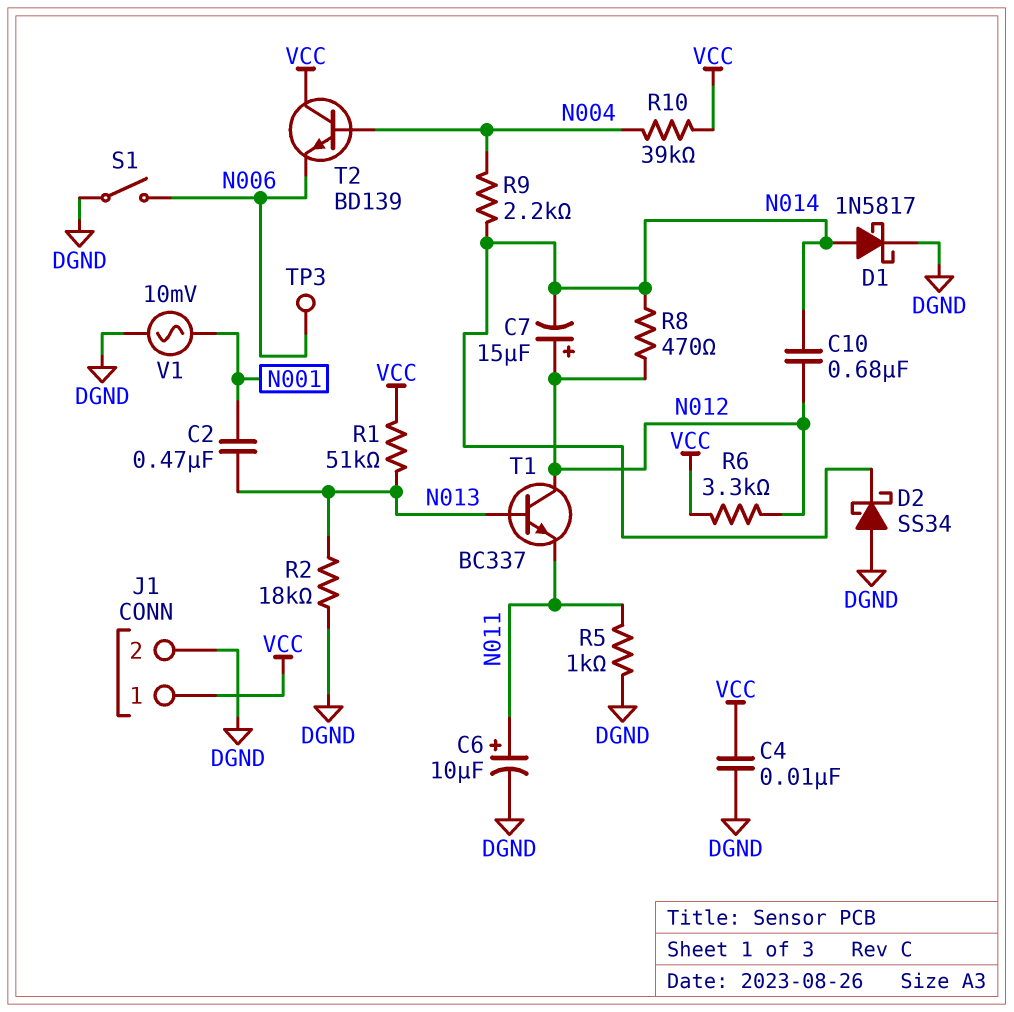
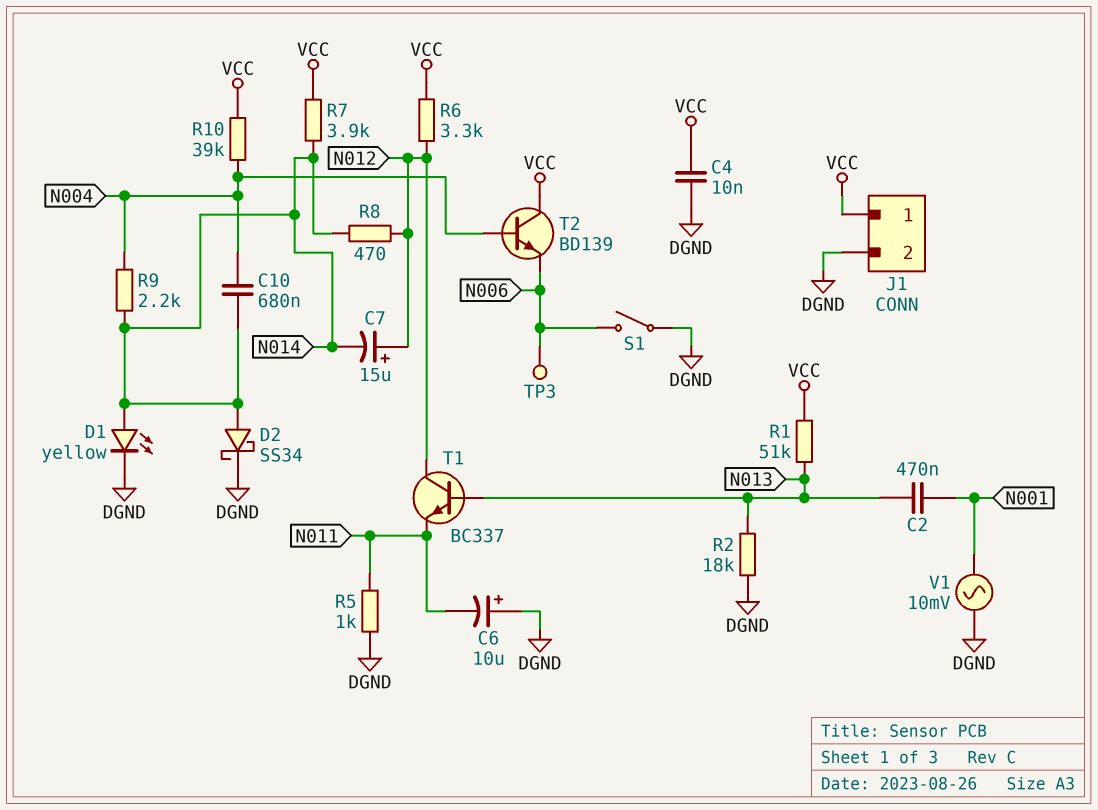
C6: 10uF (plus N011, minus DGND) -> 10uF (plus DGND, minus N011)
C10: 680nF (N012, N014) -> 680nF (N004, N014)
D1: schottky 1N5817 (A N014, K DGND) -> LED yellow (A N014, K DGND)
D2: schottky SS34 (A DGND, K N014) -> schottky SS34 (A N014, K DGND)
R7: none -> 3.9k (N014, VCC)

